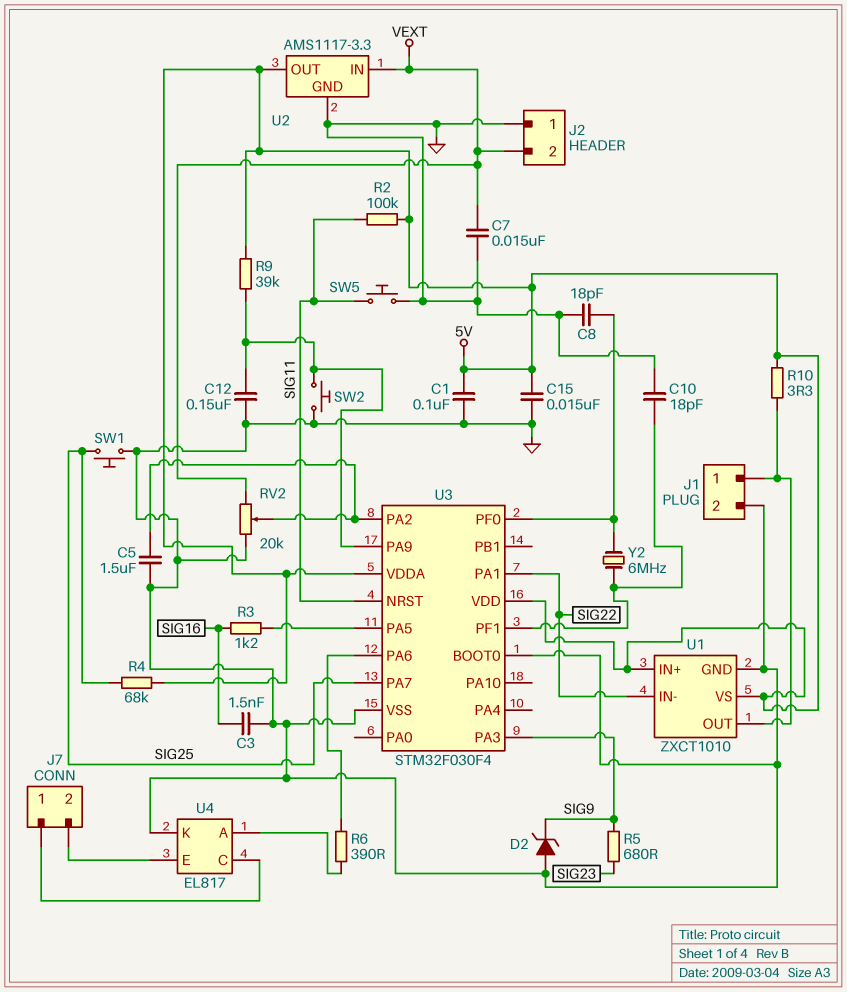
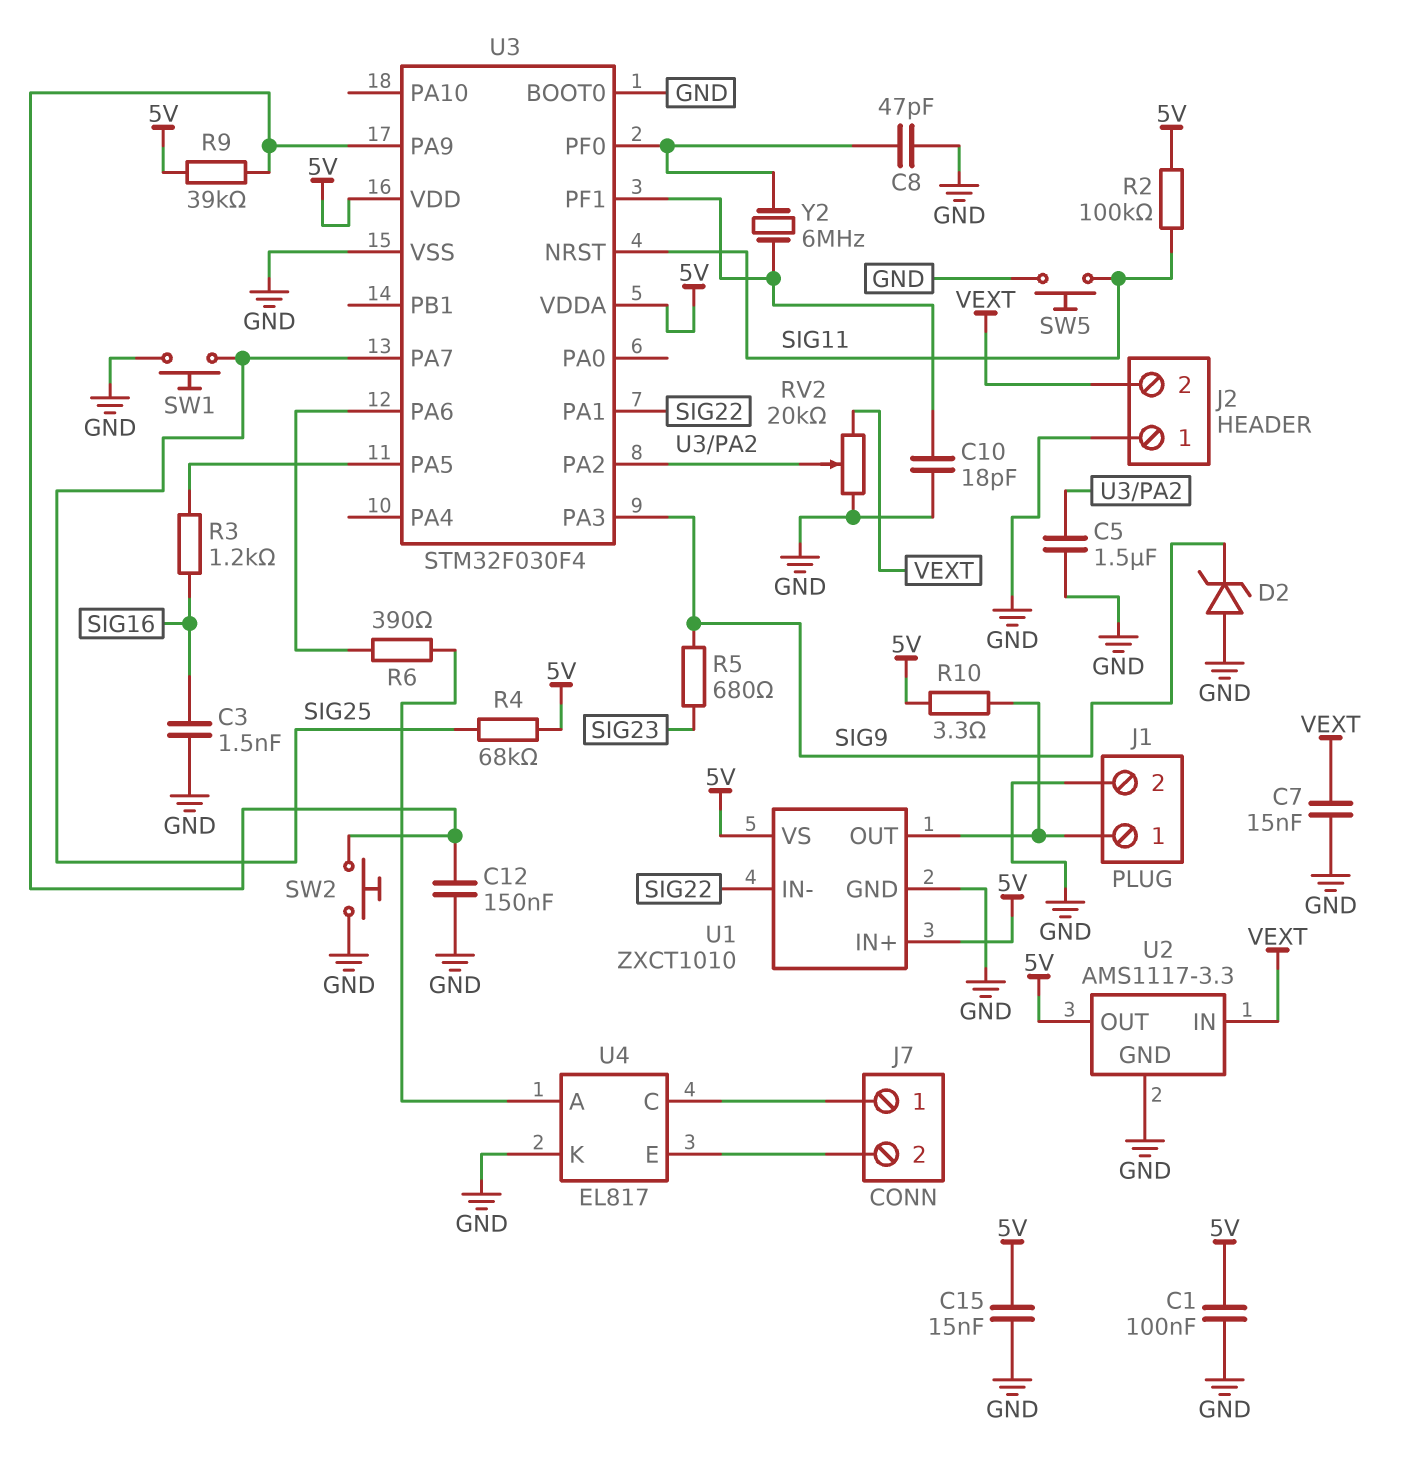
C8: 18pF (GND, U3/PF0) -> 47pF (GND, U3/PF0)

